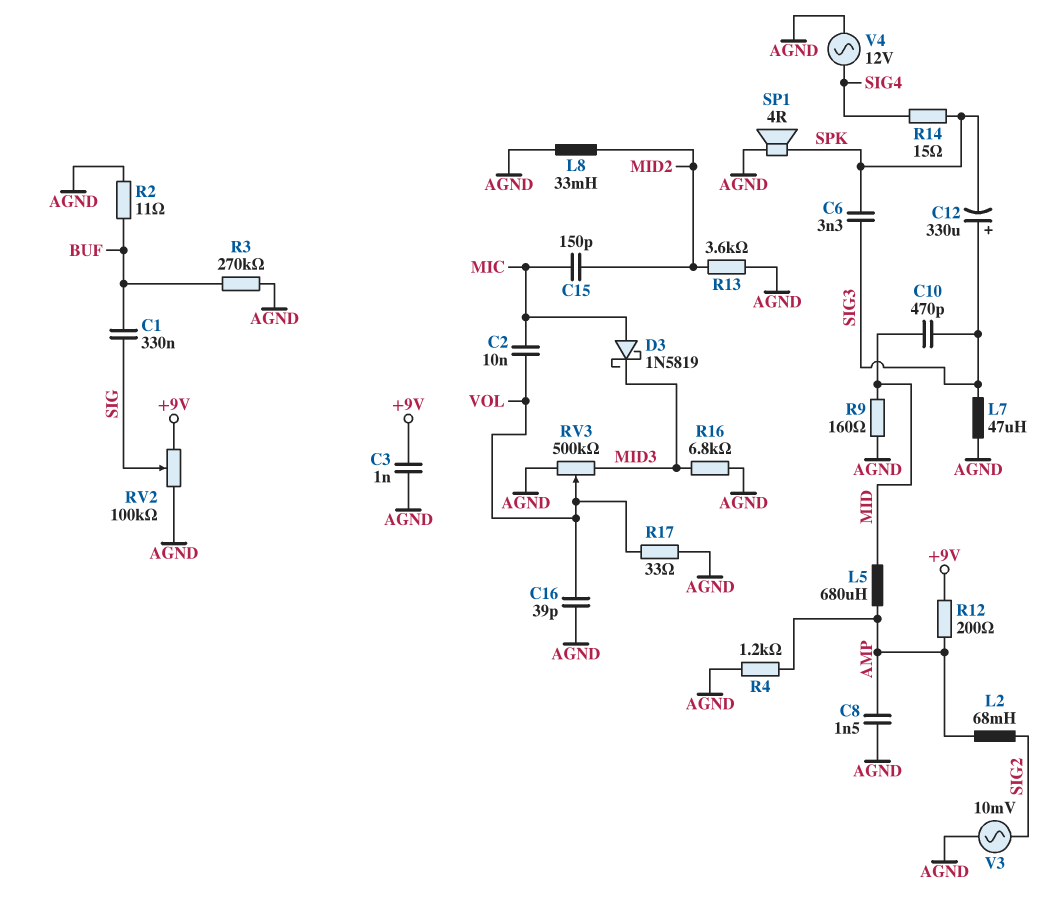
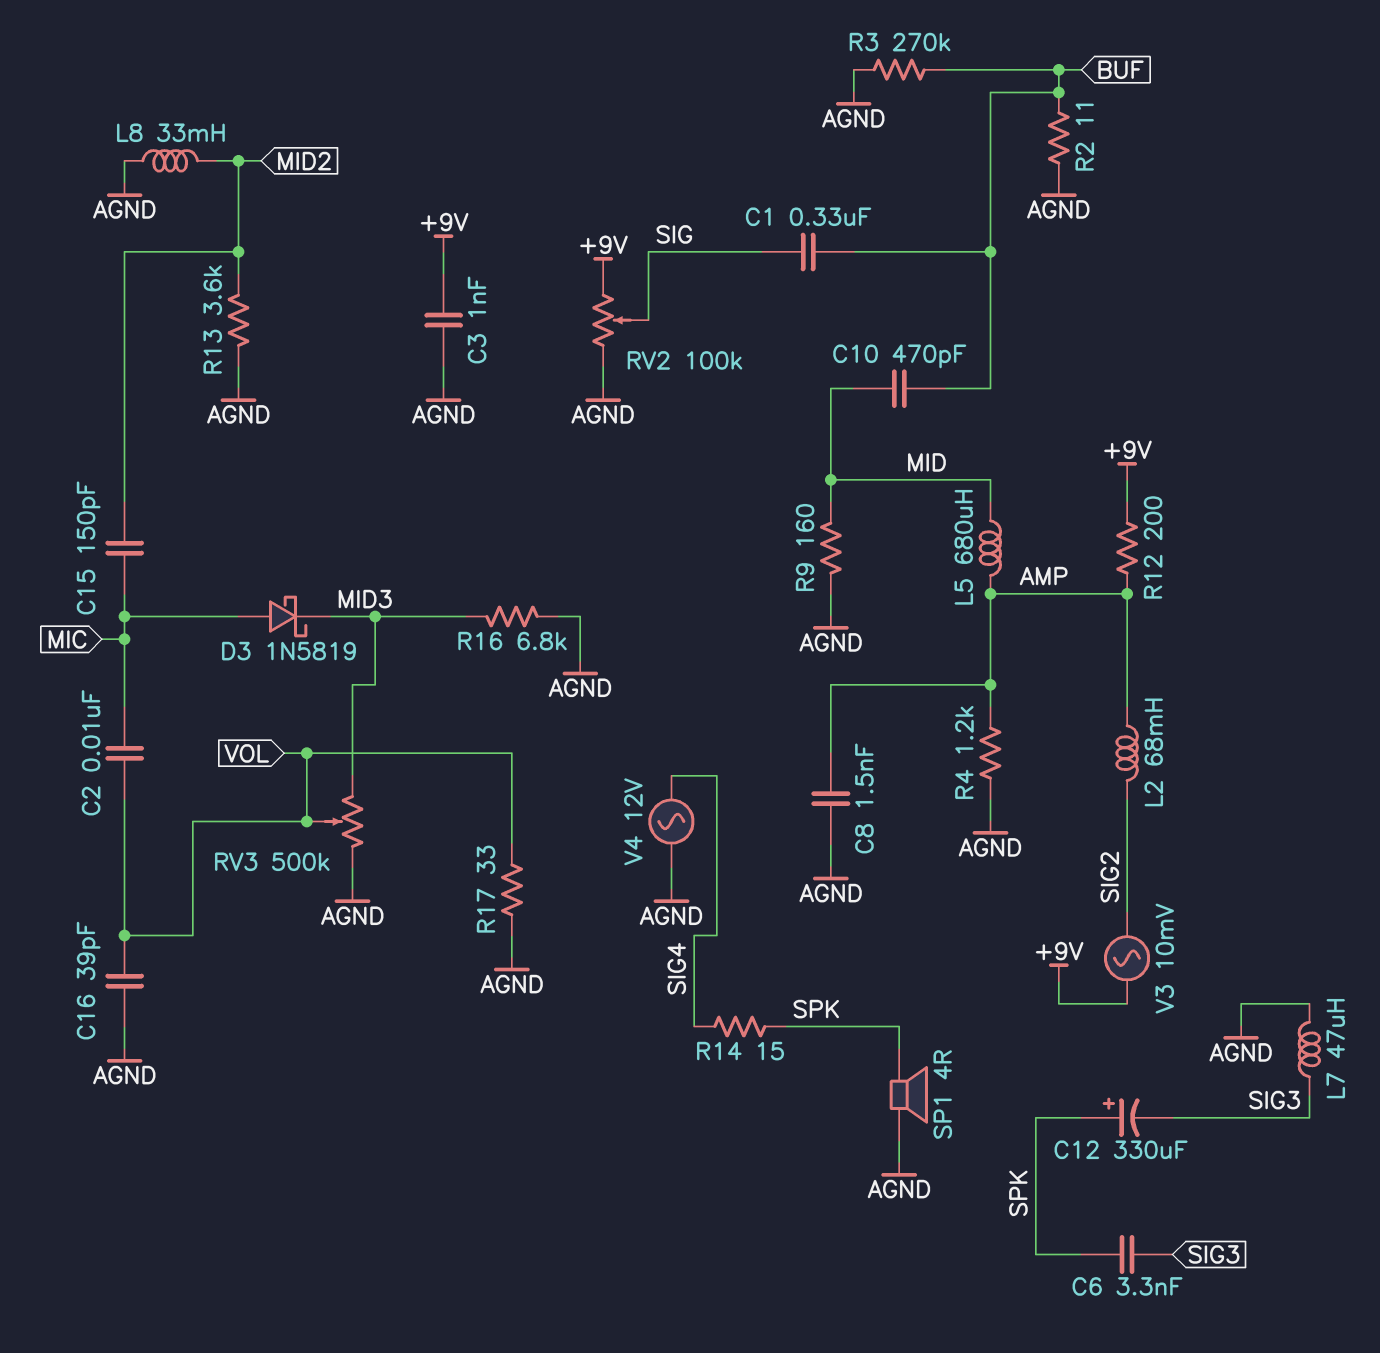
C10: 470pF (MID, SIG3) -> 470pF (BUF, MID)
C12: 330uF (plus SIG3, minus SPK) -> 330uF (plus SPK, minus SIG3)
V3: AC 10mV (AGND, SIG2) -> AC 10mV (+9V, SIG2)

